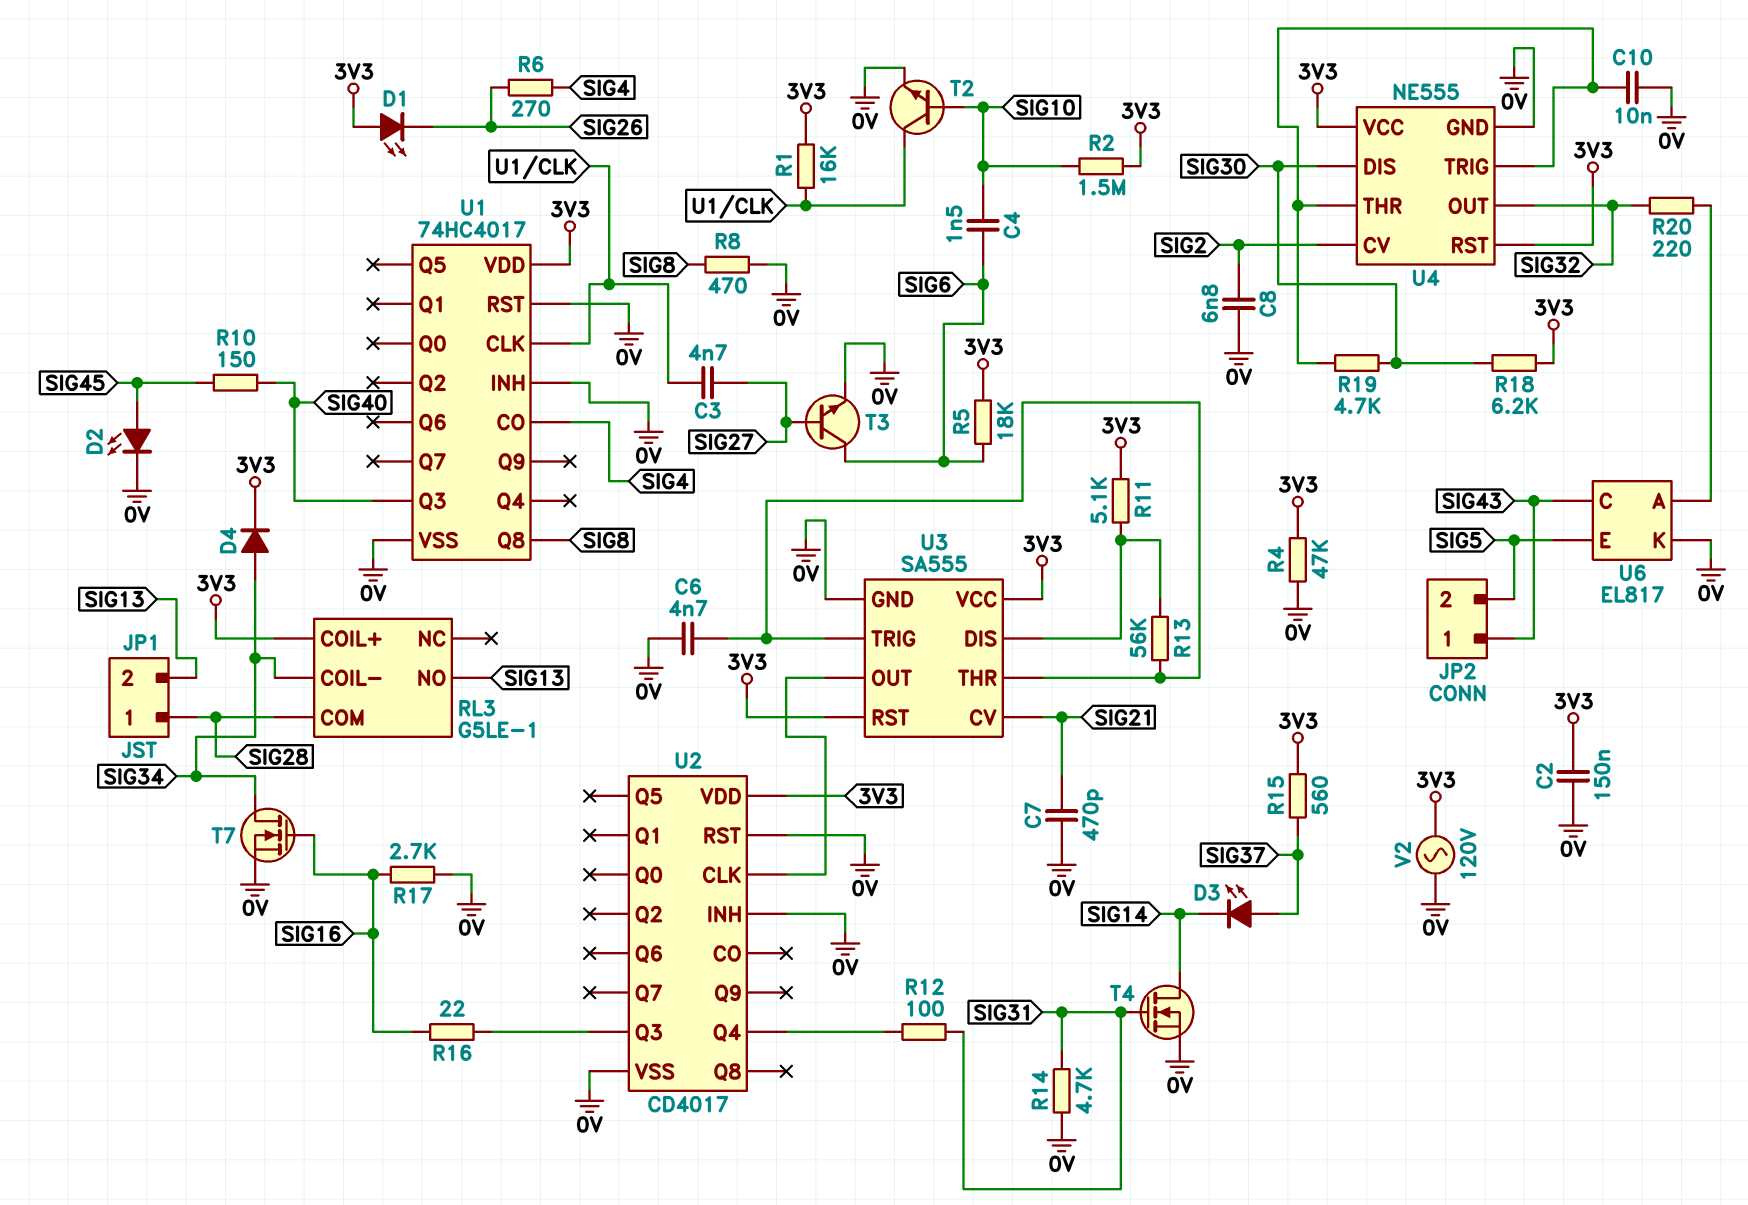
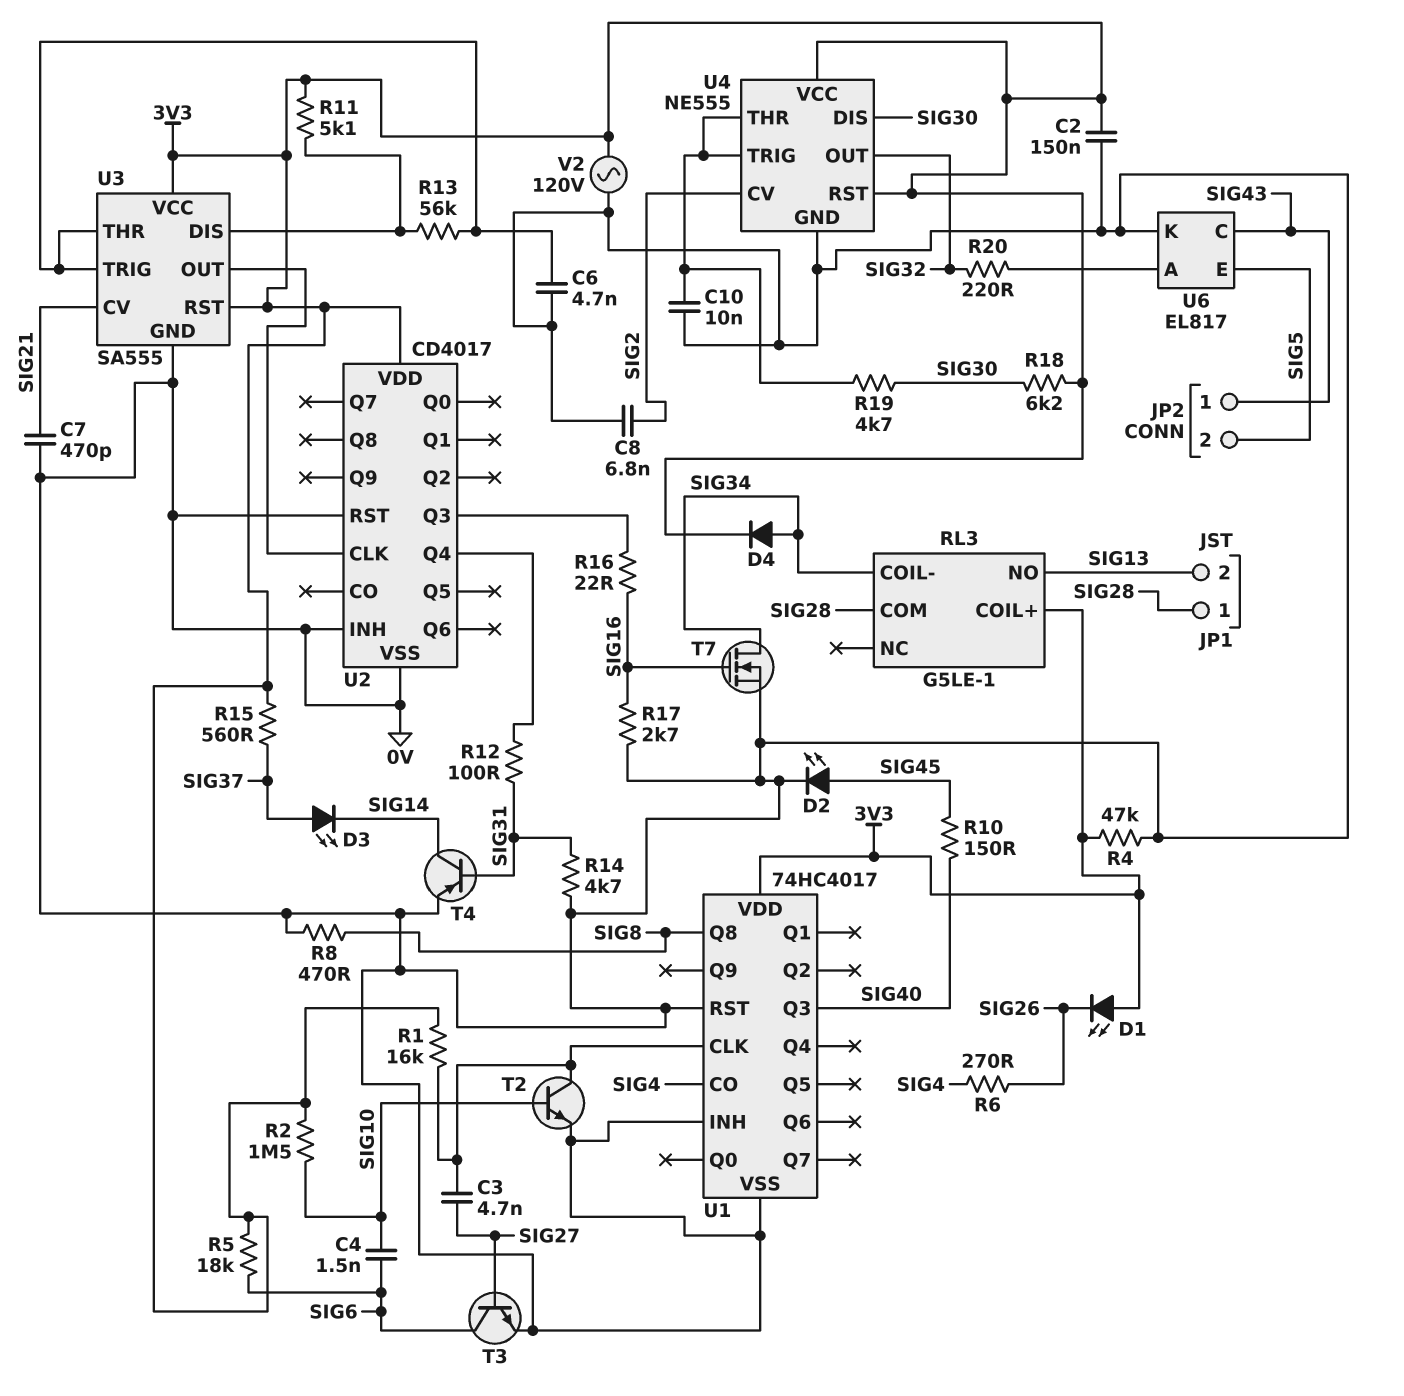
T4: NMOS (G SIG31, D SIG14, S 0V) -> PNP (B SIG31, C SIG14, E 0V)

